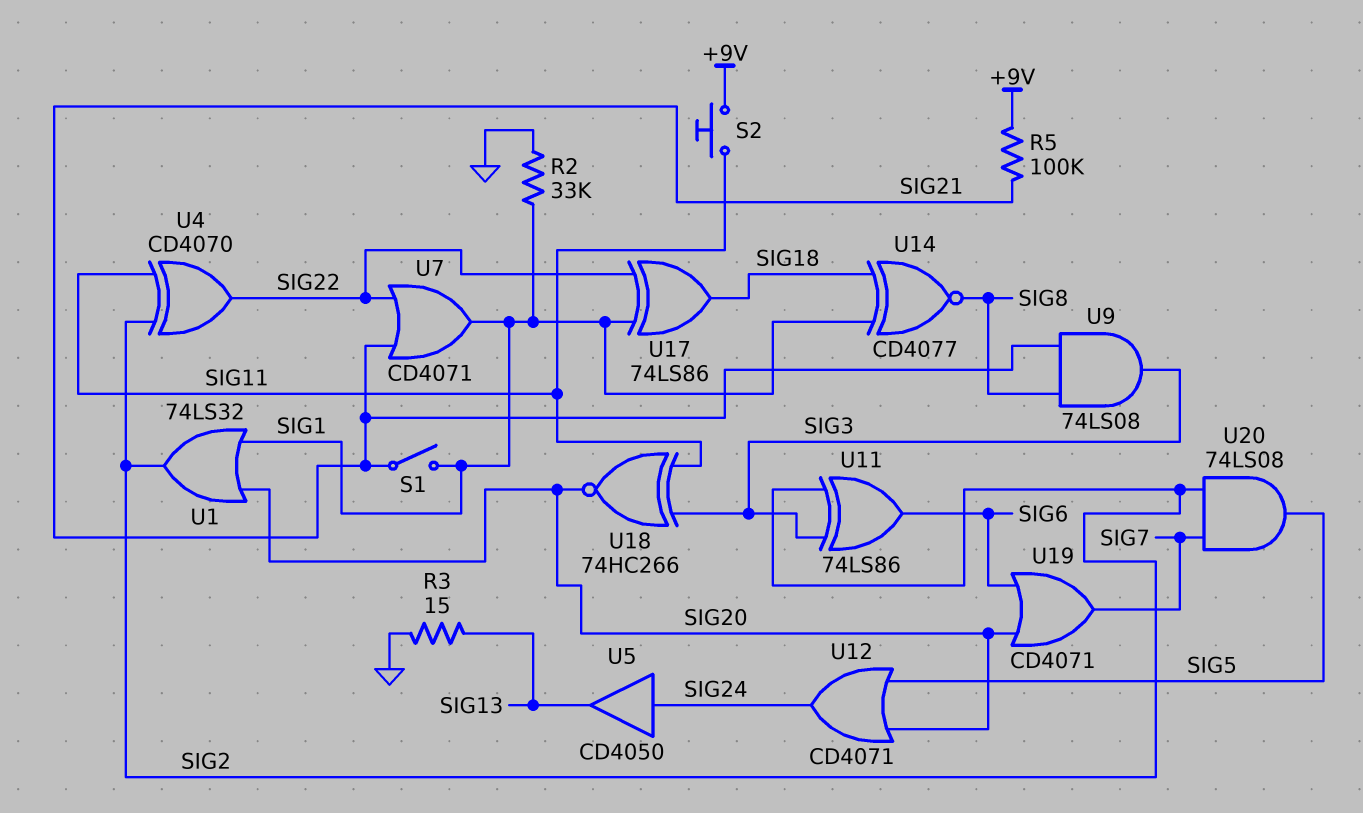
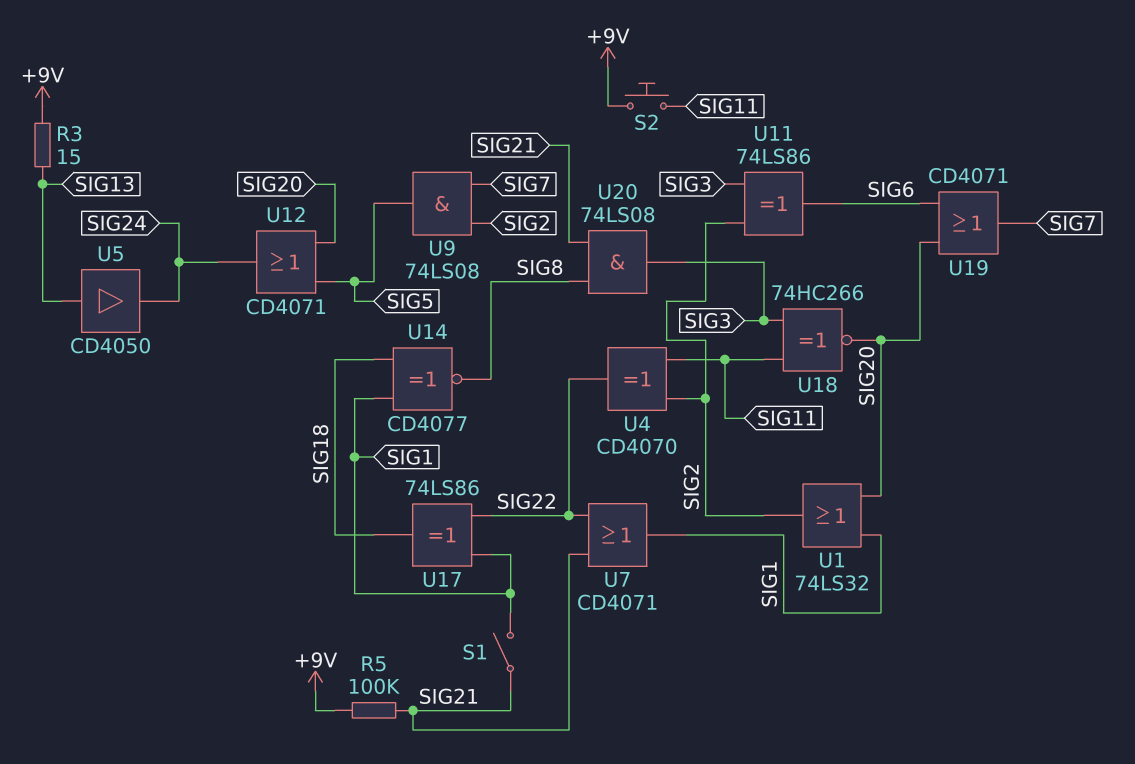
R2: 33k (GND, SIG1) -> none
R3: 15 (GND, SIG13) -> 15 (+9V, SIG13)
U5: buffer CD4050 (in SIG24, out SIG13) -> buffer CD4050 (in SIG13, out SIG24)
U9: AND 74LS08 (in SIG8, in SIG21, out SIG3) -> AND 74LS08 (in SIG2, in SIG7, out SIG5)
U20: AND 74LS08 (in SIG2, in SIG7, out SIG5) -> AND 74LS08 (in SIG8, in SIG21, out SIG3)

